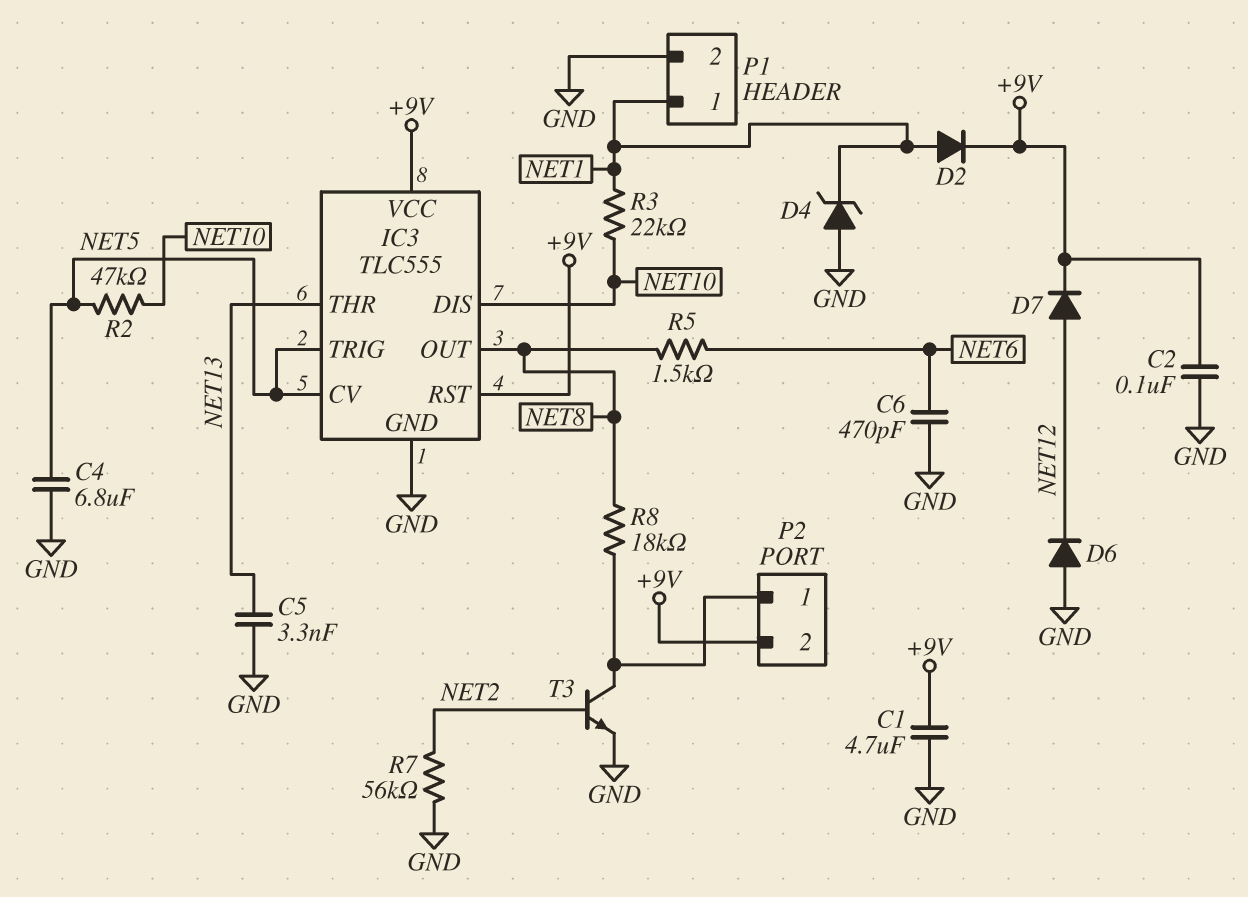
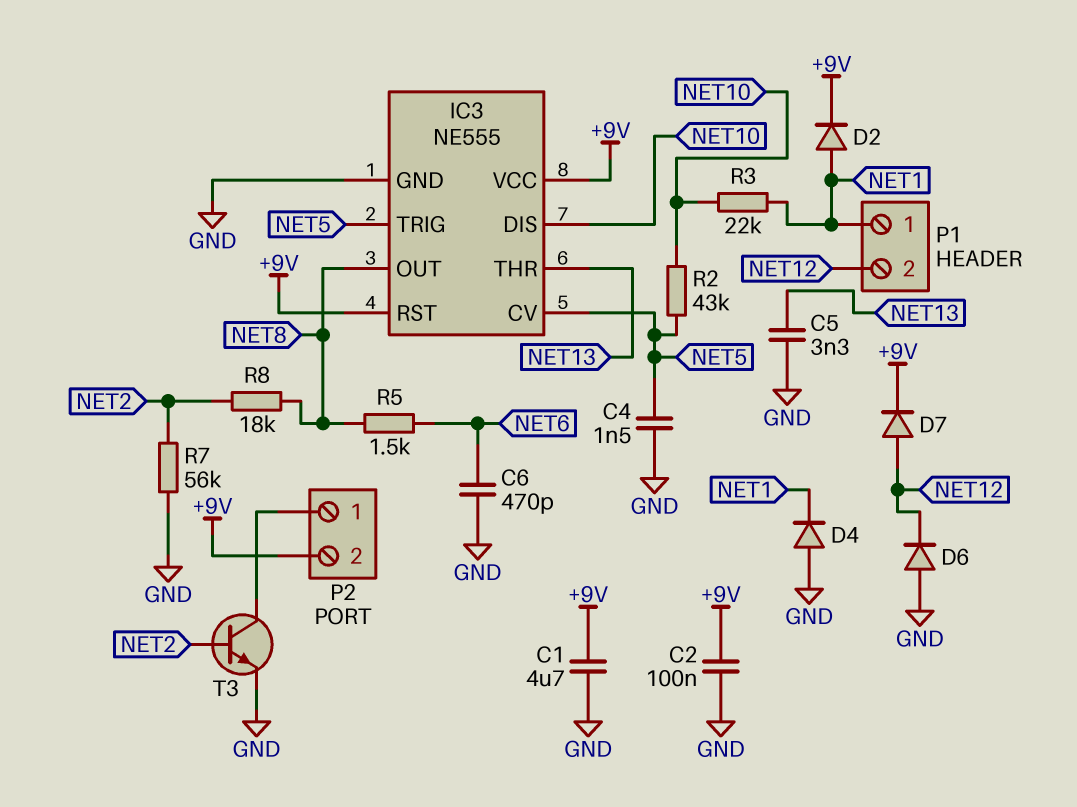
C4: 6.8uF (GND, NET5) -> 1.5nF (GND, NET5)
D4: zener (A GND, K NET1) -> diode (A GND, K NET1)
IC3: TLC555 -> NE555
P1 pin 2: GND -> NET12
R2: 47k (NET5, NET10) -> 43k (NET5, NET10)
R8: 18k (NET8, P2/1) -> 18k (NET2, NET8)

